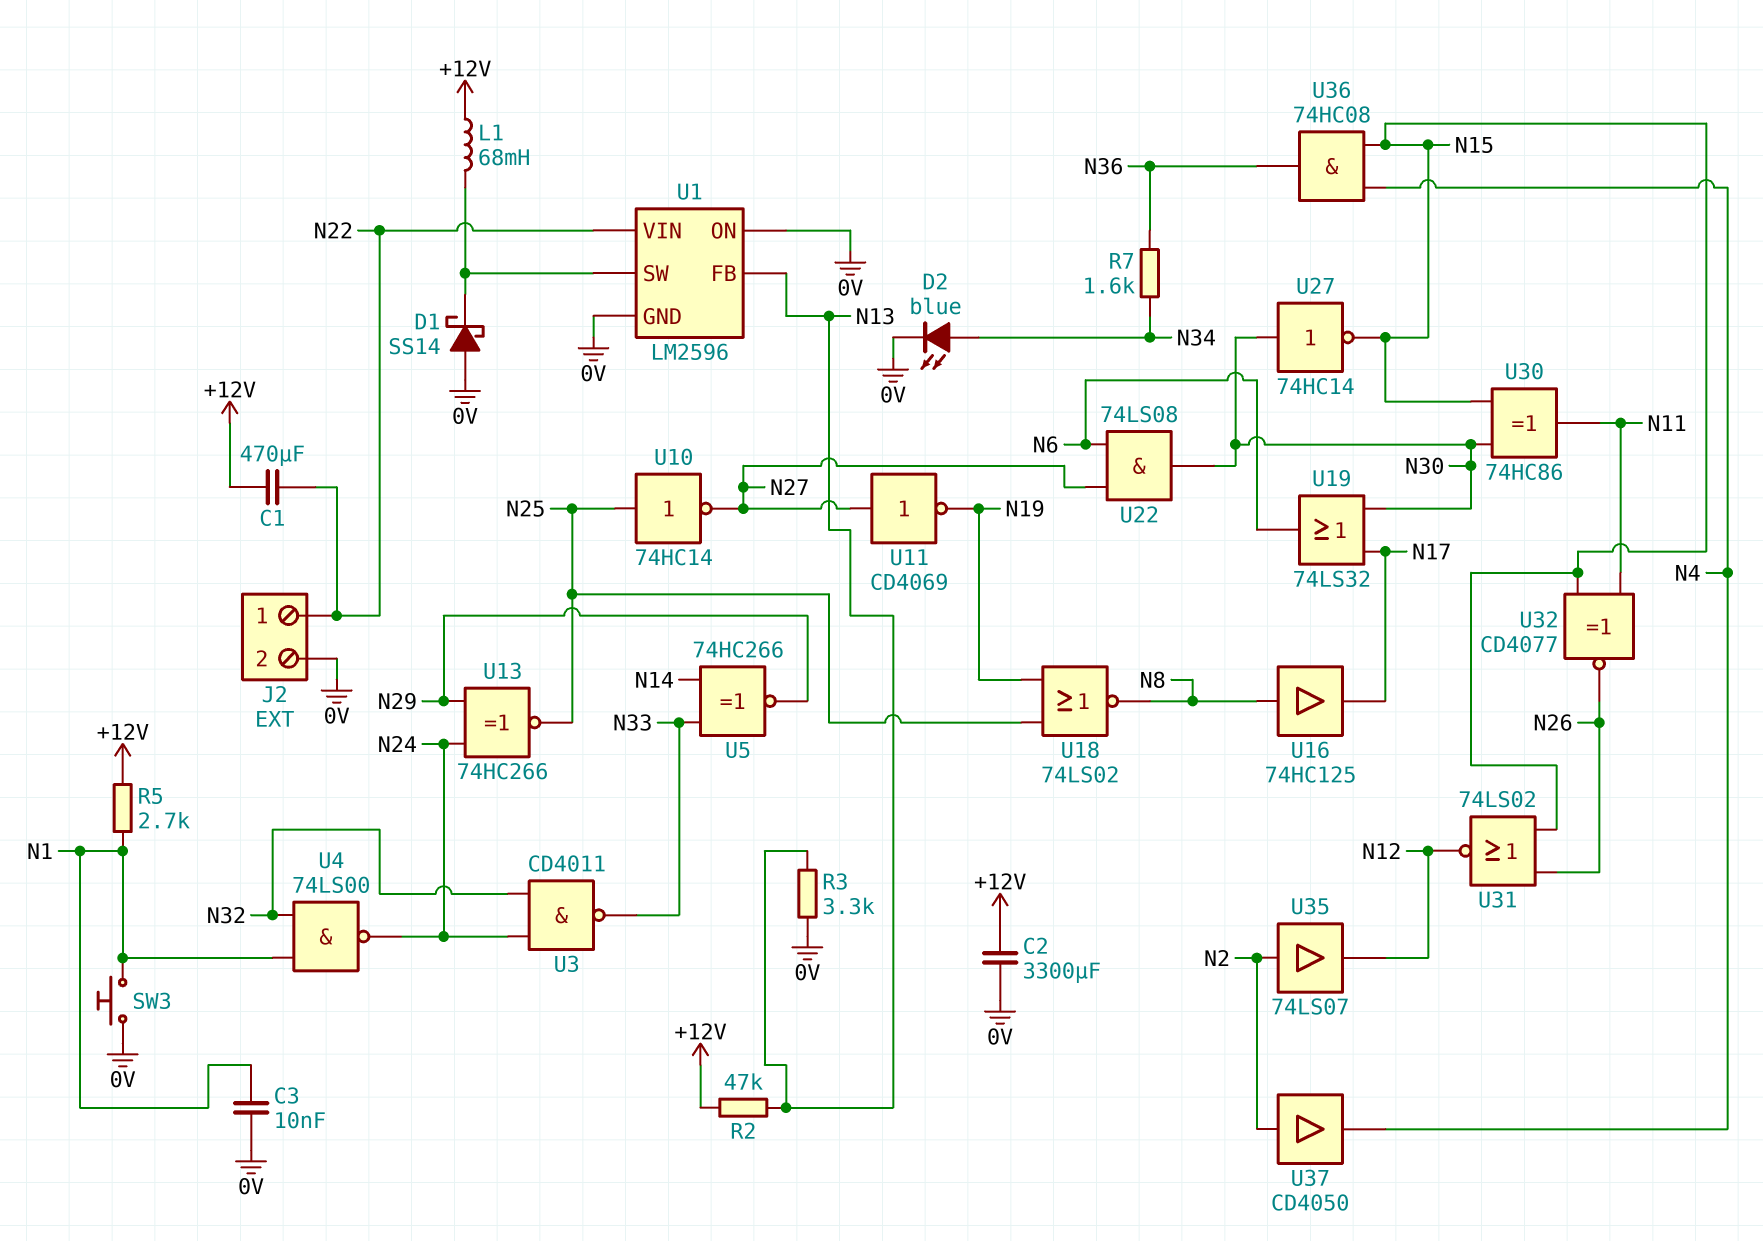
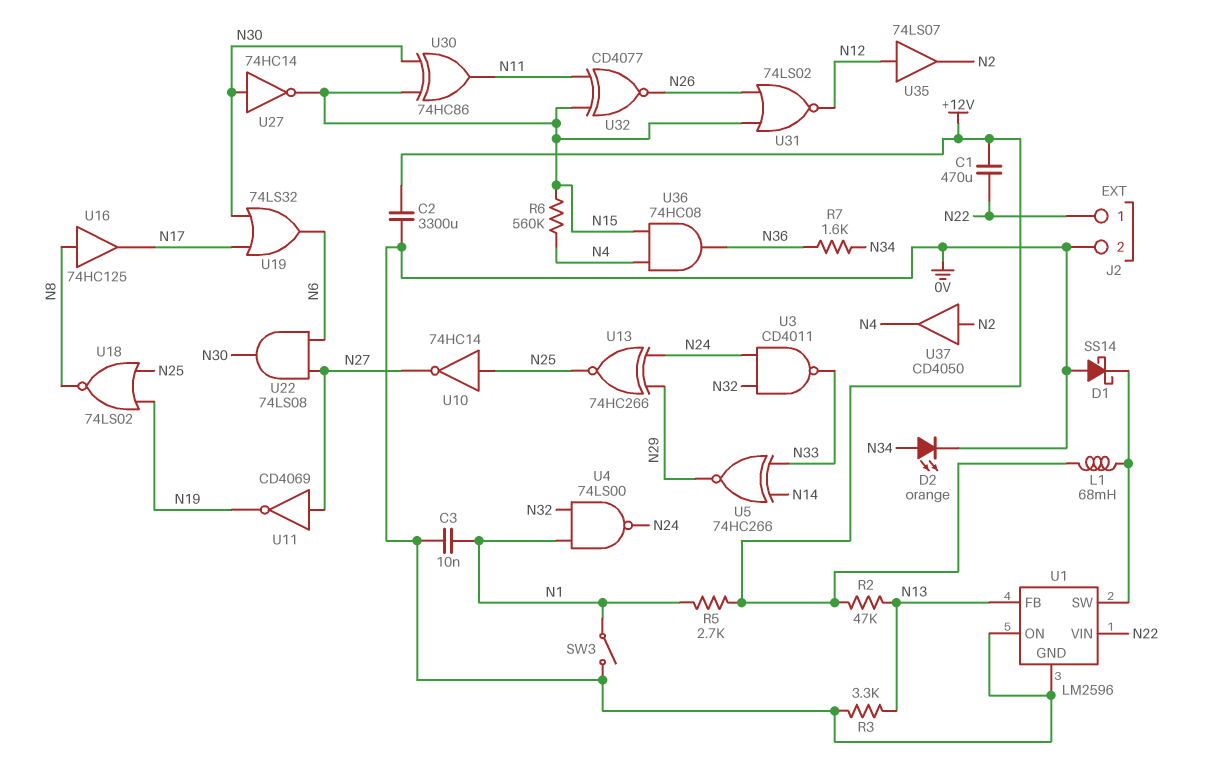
D2: LED blue (A N34, K 0V) -> LED orange (A N34, K 0V)
R6: none -> 560k (N4, N15)
SW3: button (0V, N1) -> switch (0V, N1)
U35: buffer 74LS07 (in N2, out N12) -> buffer 74LS07 (in N12, out N2)

